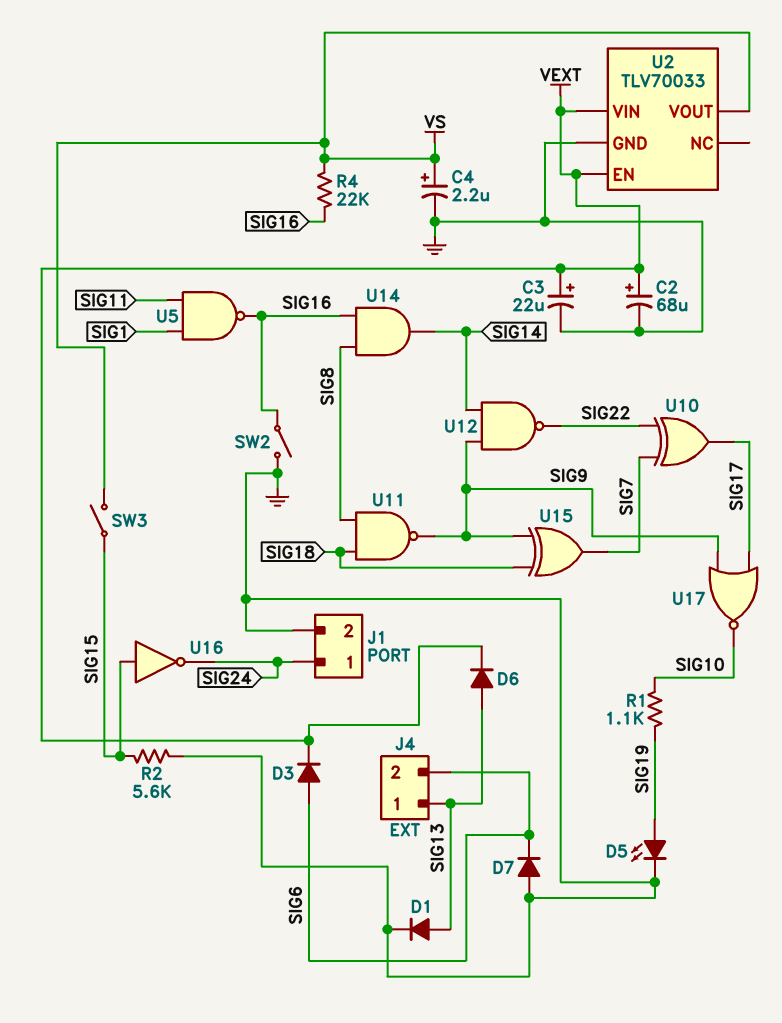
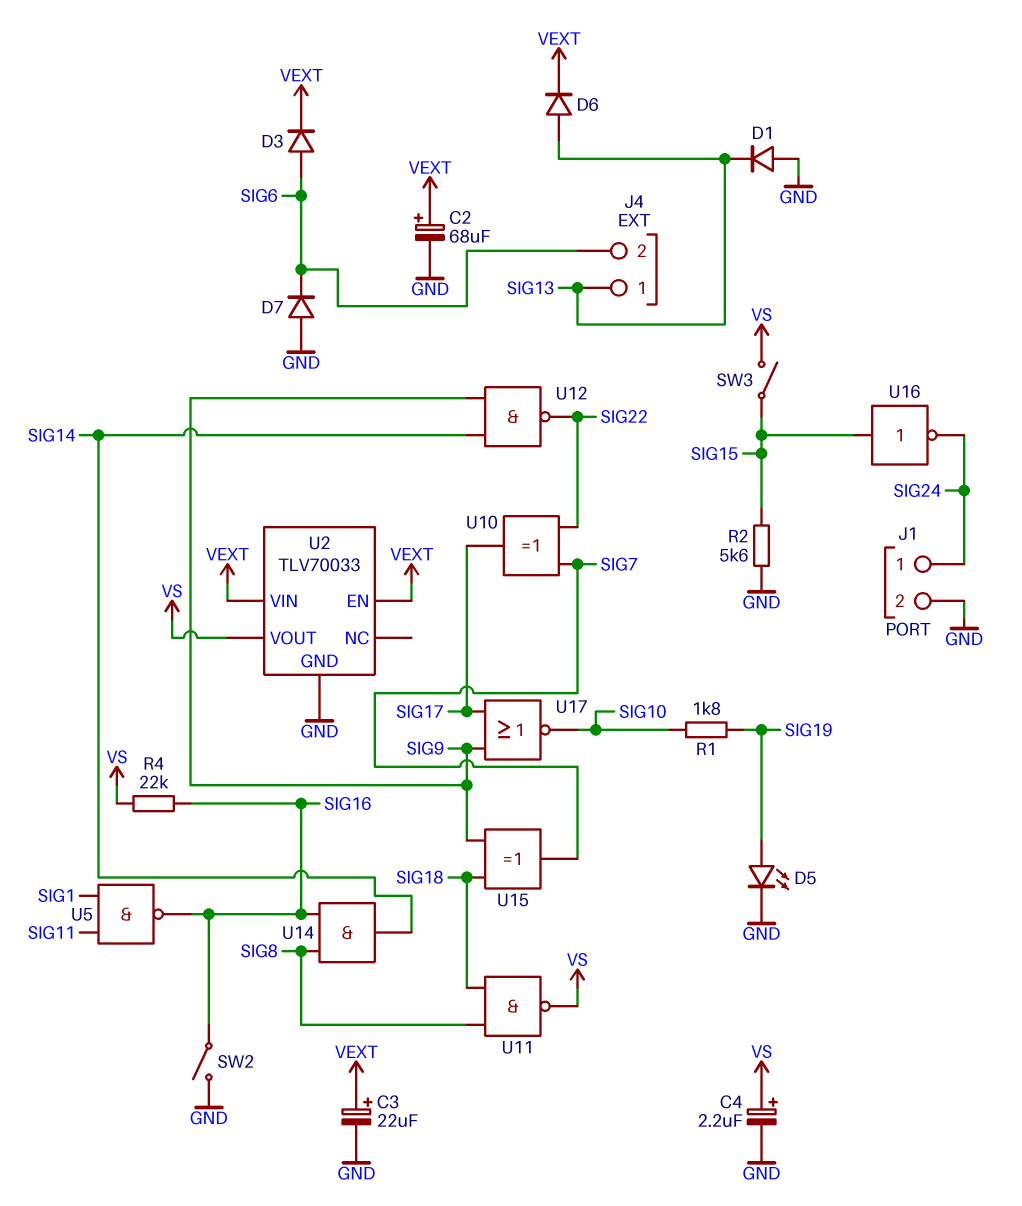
D1: diode (A SIG13, K GND) -> diode (A GND, K SIG13)
R1: 1.1k (SIG10, SIG19) -> 1.8k (SIG10, SIG19)
U11: NAND (in SIG8, in SIG18, out SIG9) -> NAND (in SIG8, in SIG18, out VS)

